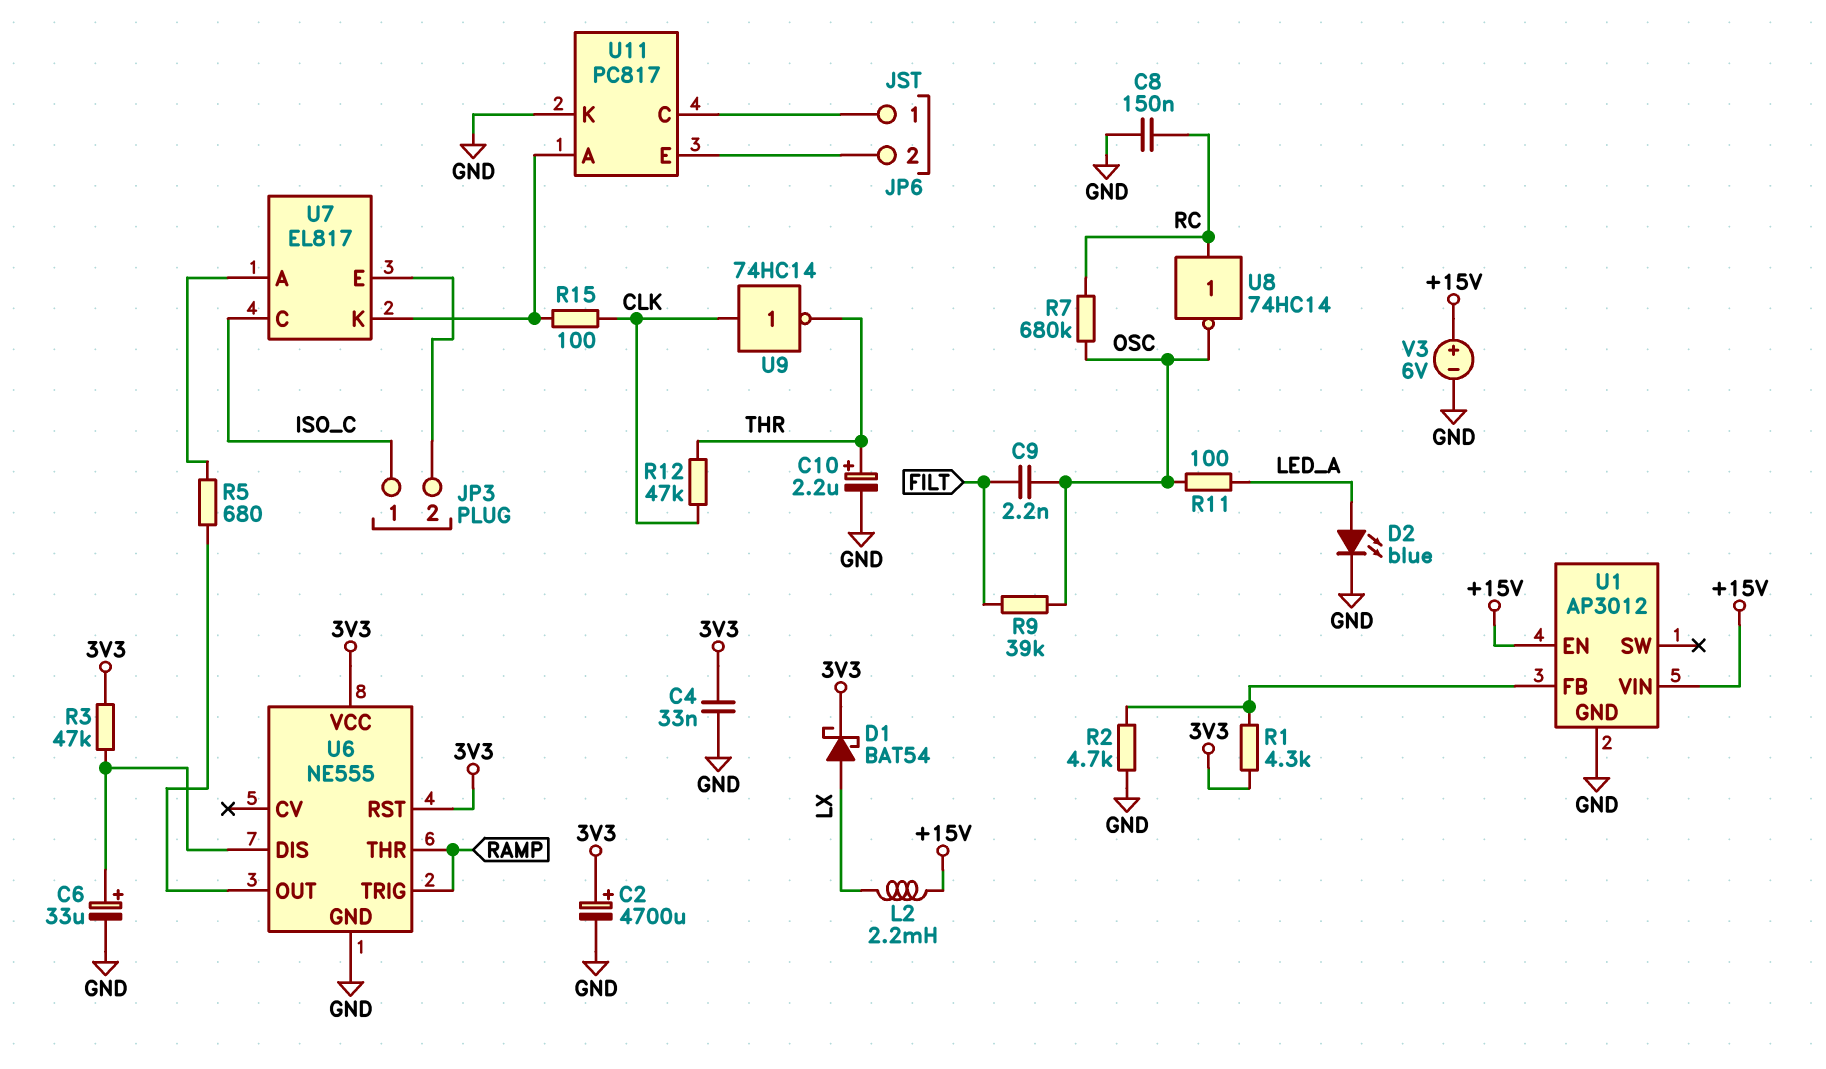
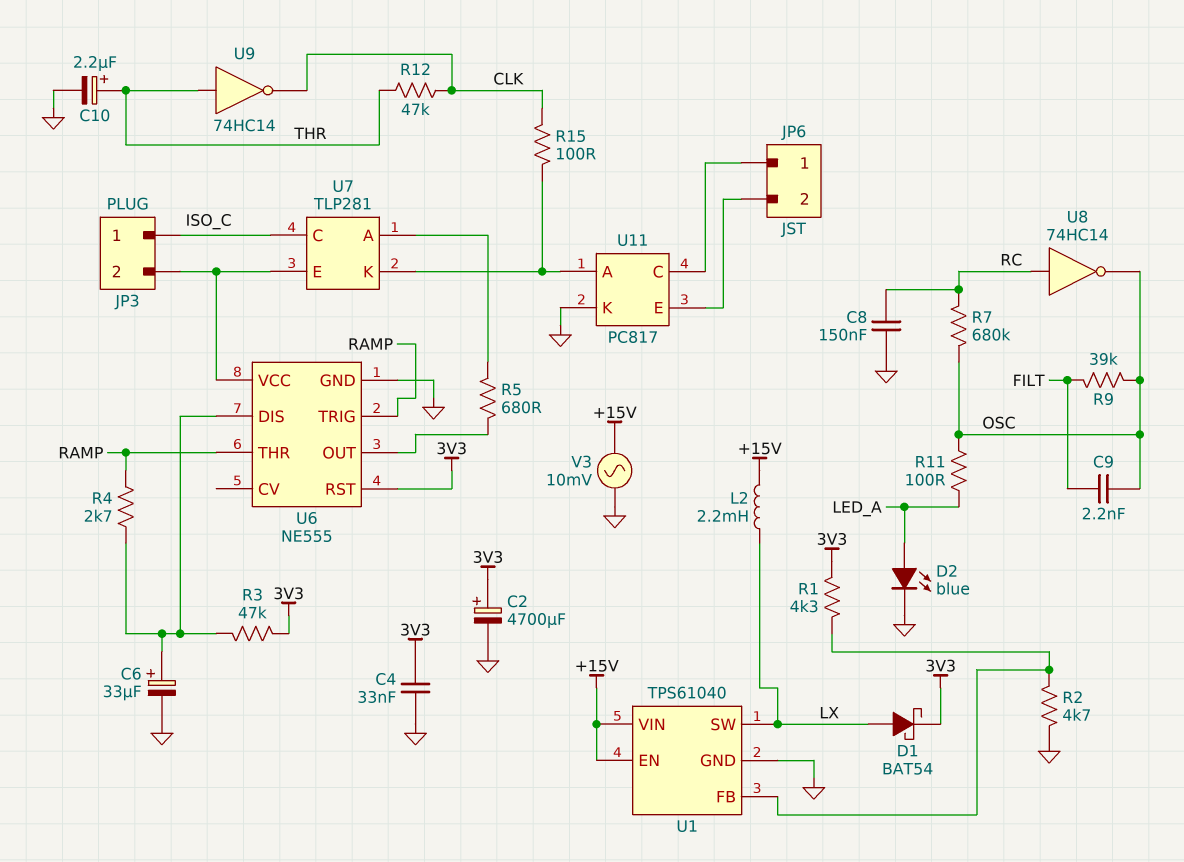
R4: none -> 2.7k (RAMP, U6/DIS)
U1: AP3012 -> TPS61040
U1 pin SW: none -> LX
U6 pin VCC: 3V3 -> JP3/2
U7: EL817 -> TLP281
U9: NOT 74HC14 (in CLK, out THR) -> NOT 74HC14 (in THR, out CLK)
V3: 6V (plus +15V, minus GND) -> AC 10mV (+15V, GND)

